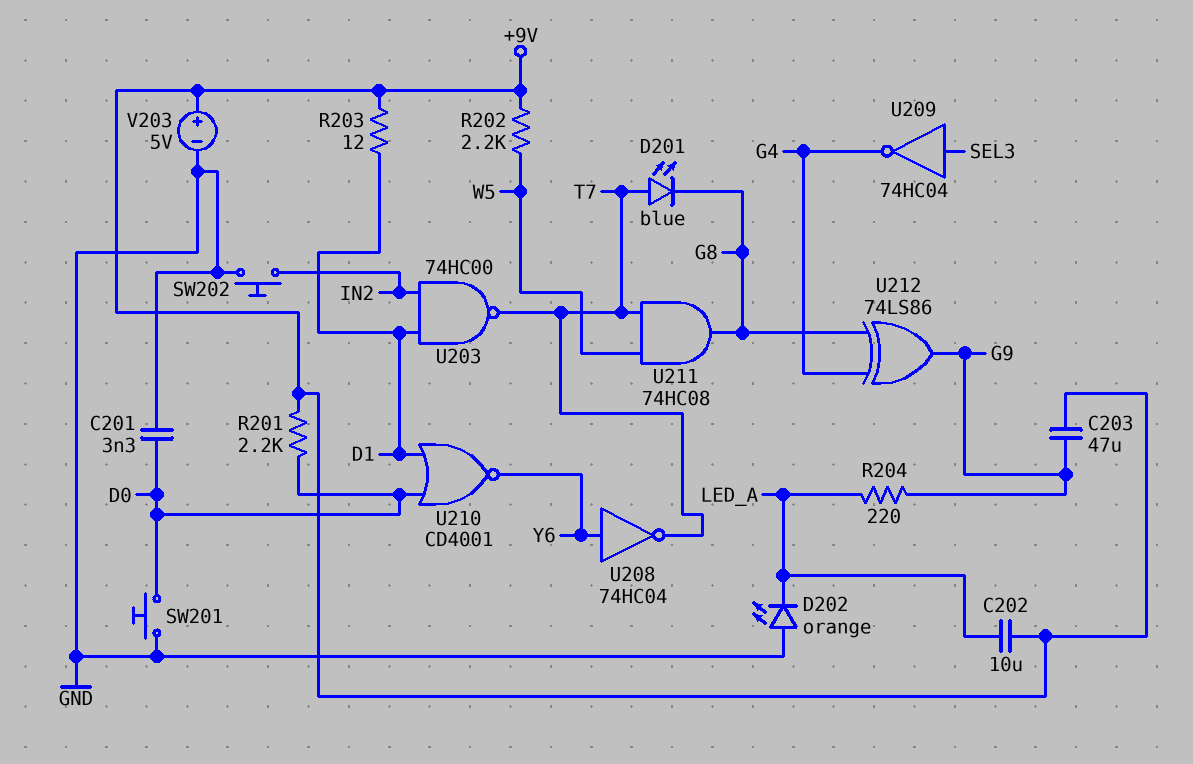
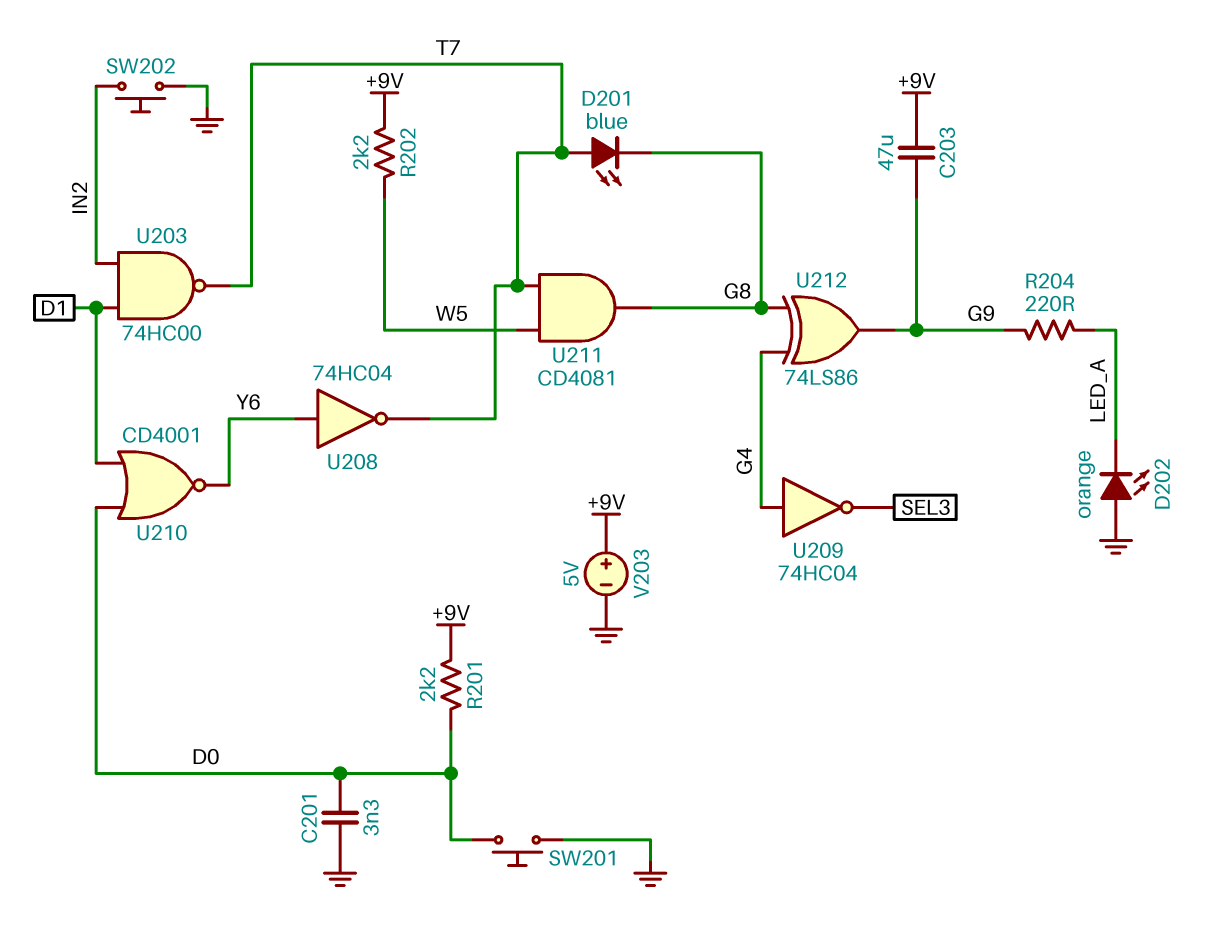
C202: 10uF (+9V, LED_A) -> none
R203: 12 (+9V, D1) -> none
U209: NOT 74HC04 (in SEL3, out G4) -> NOT 74HC04 (in G4, out SEL3)
U211: AND 74HC08 (in T7, in W5, out G8) -> AND CD4081 (in T7, in W5, out G8)

